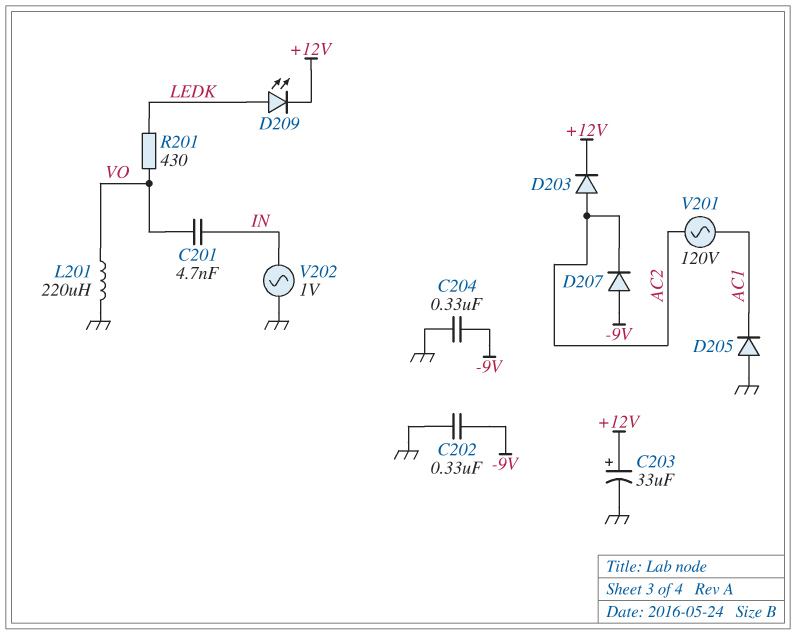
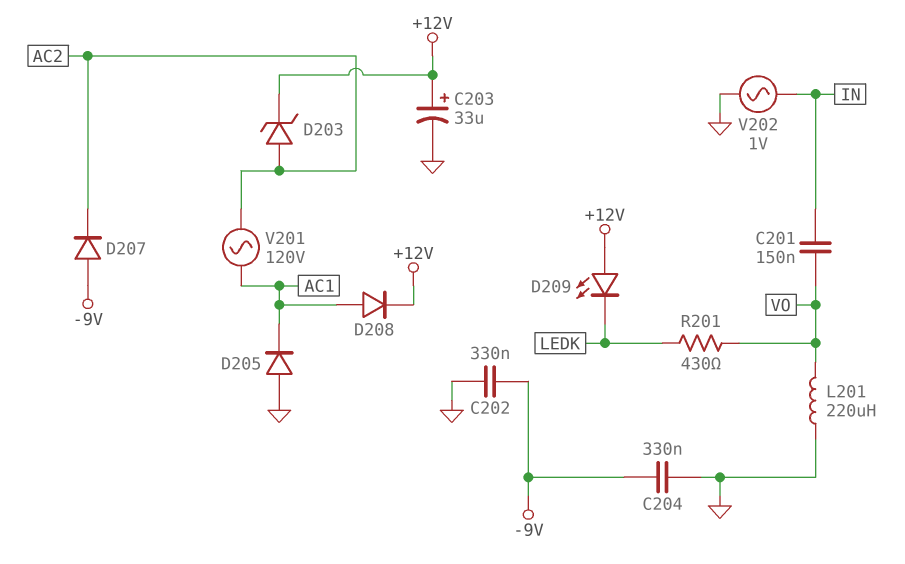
C201: 4.7nF (IN, VO) -> 150nF (IN, VO)
D203: diode (A AC2, K +12V) -> zener (A AC2, K +12V)
D208: none -> diode (A AC1, K +12V)
D209: LED (A LEDK, K +12V) -> LED (A +12V, K LEDK)

